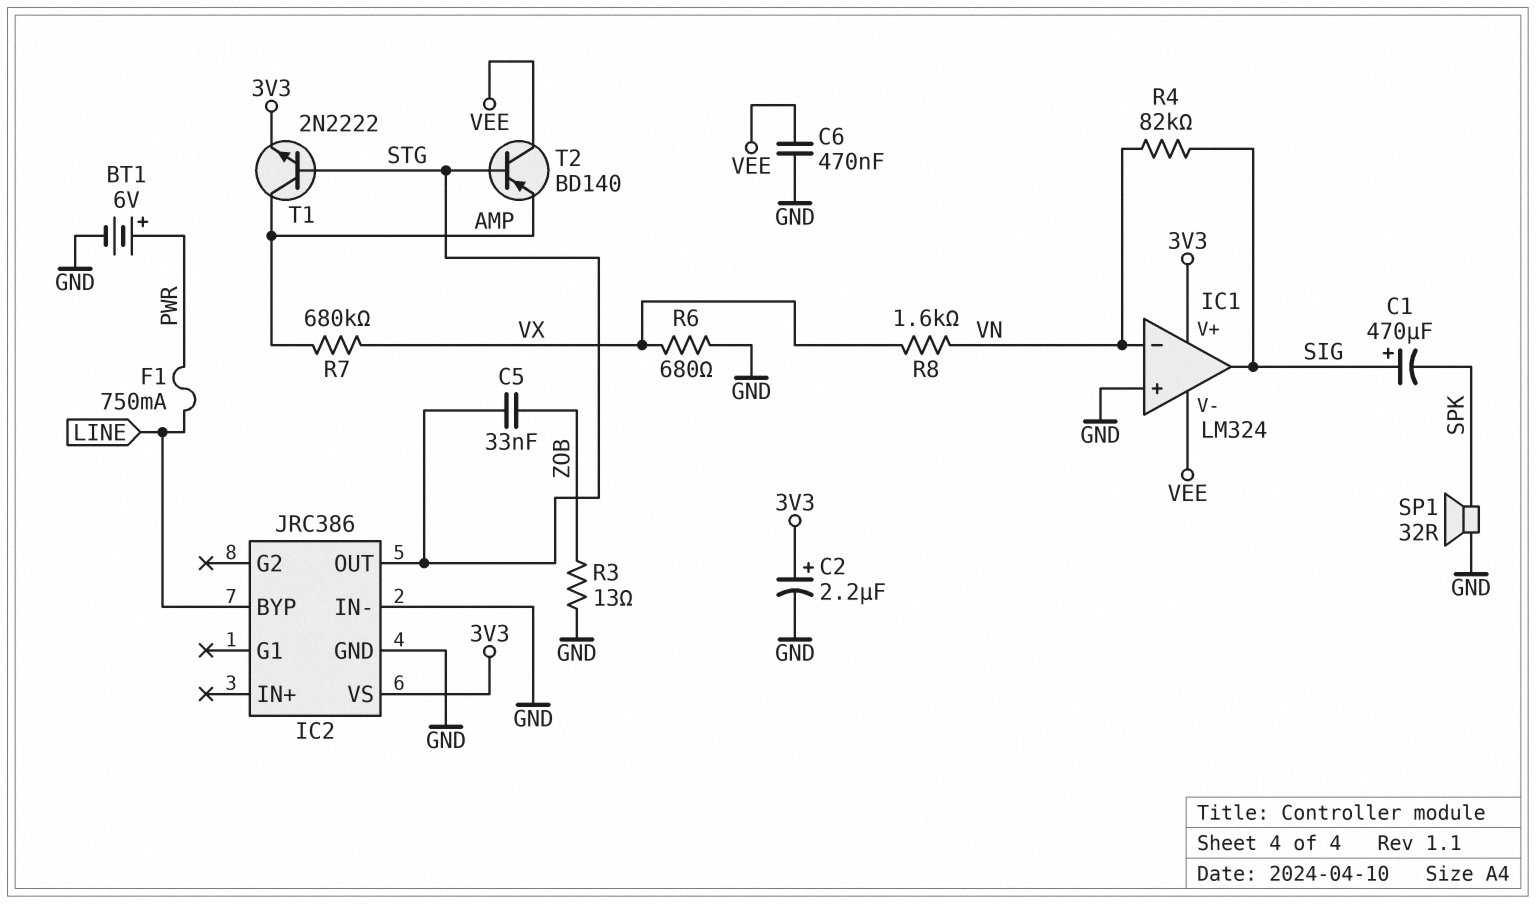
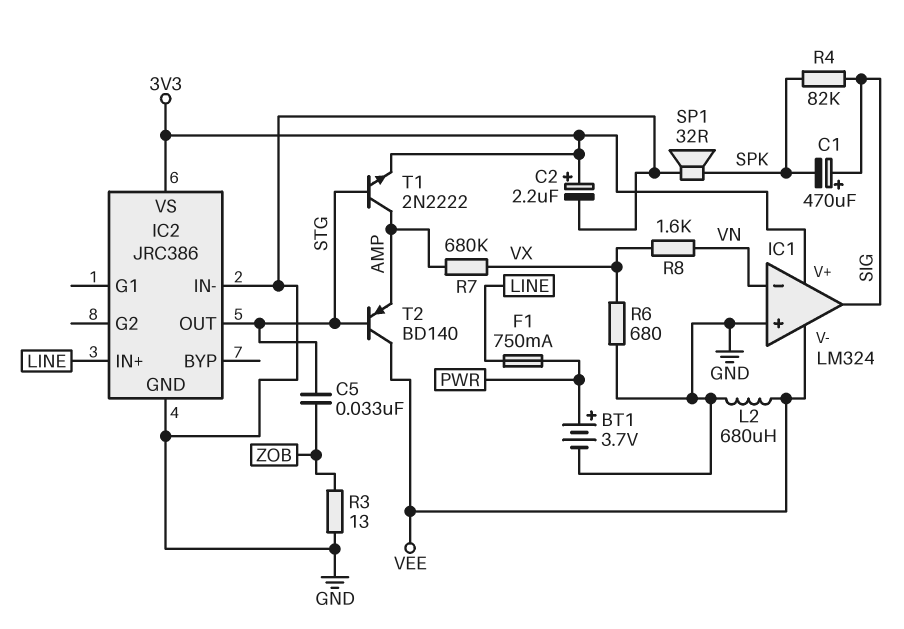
BT1: 6V (plus PWR, minus GND) -> 3.7V (plus PWR, minus GND)
C6: 470nF (GND, VEE) -> none
IC2 pin BYP: LINE -> none
IC2 pin IN+: none -> LINE
L2: none -> 680uH (GND, VEE)
R4: 82k (SIG, VN) -> 82k (SIG, SPK)

